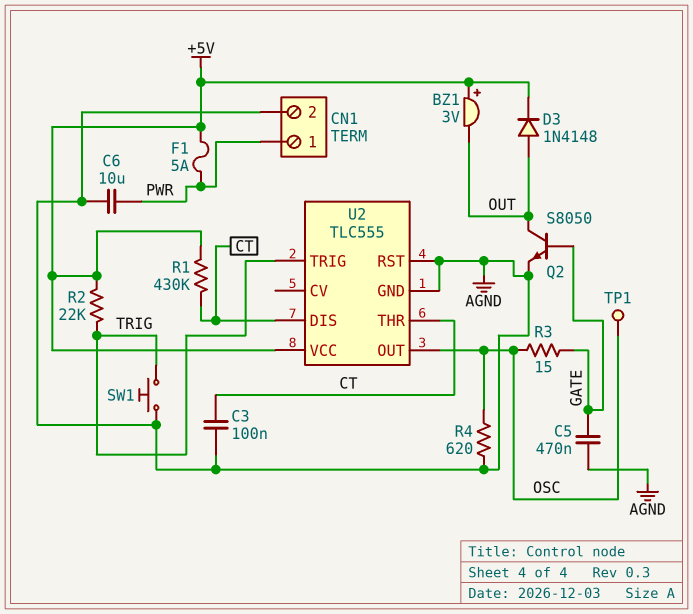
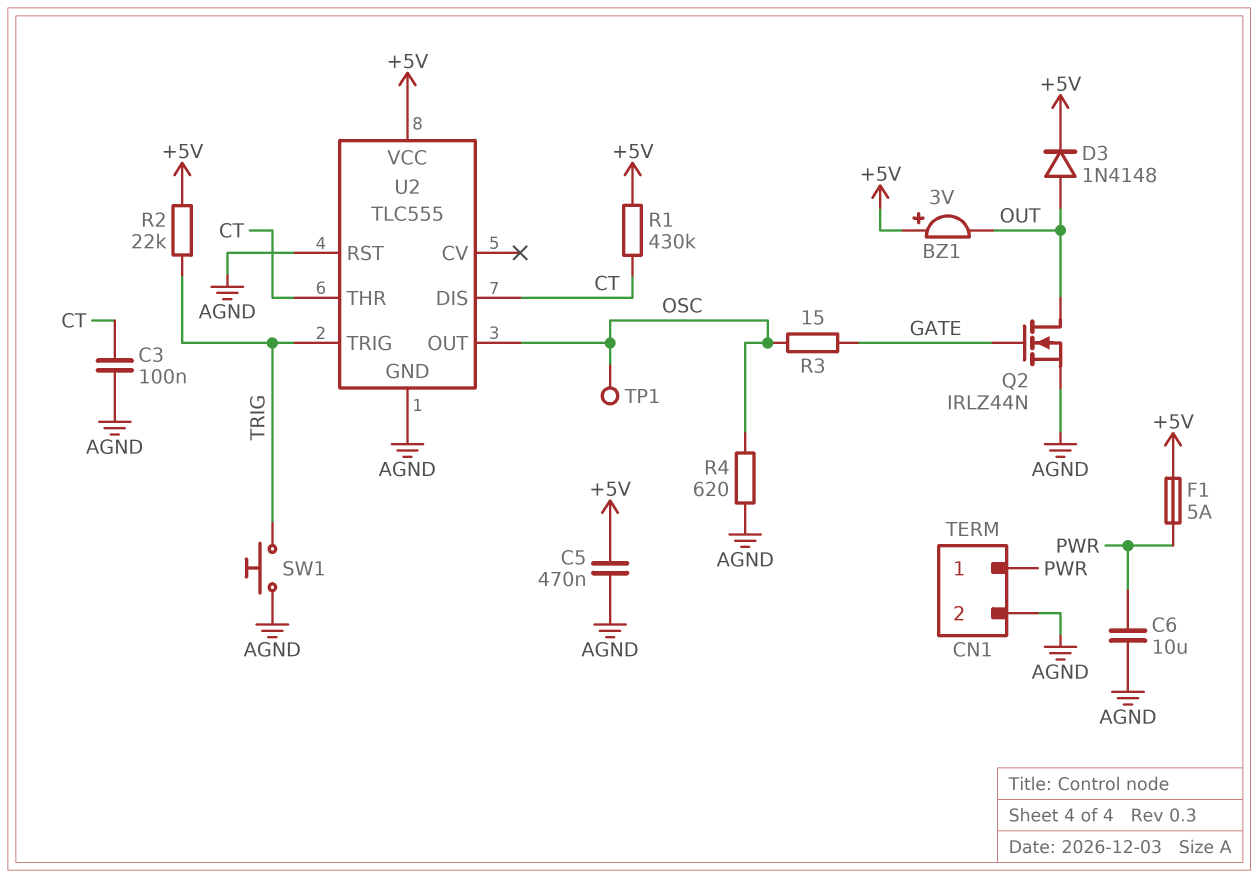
C5: 470nF (AGND, GATE) -> 470nF (+5V, AGND)
Q2: NPN S8050 (B GATE, C OUT, E AGND) -> NMOS IRLZ44N (G GATE, D OUT, S AGND)

